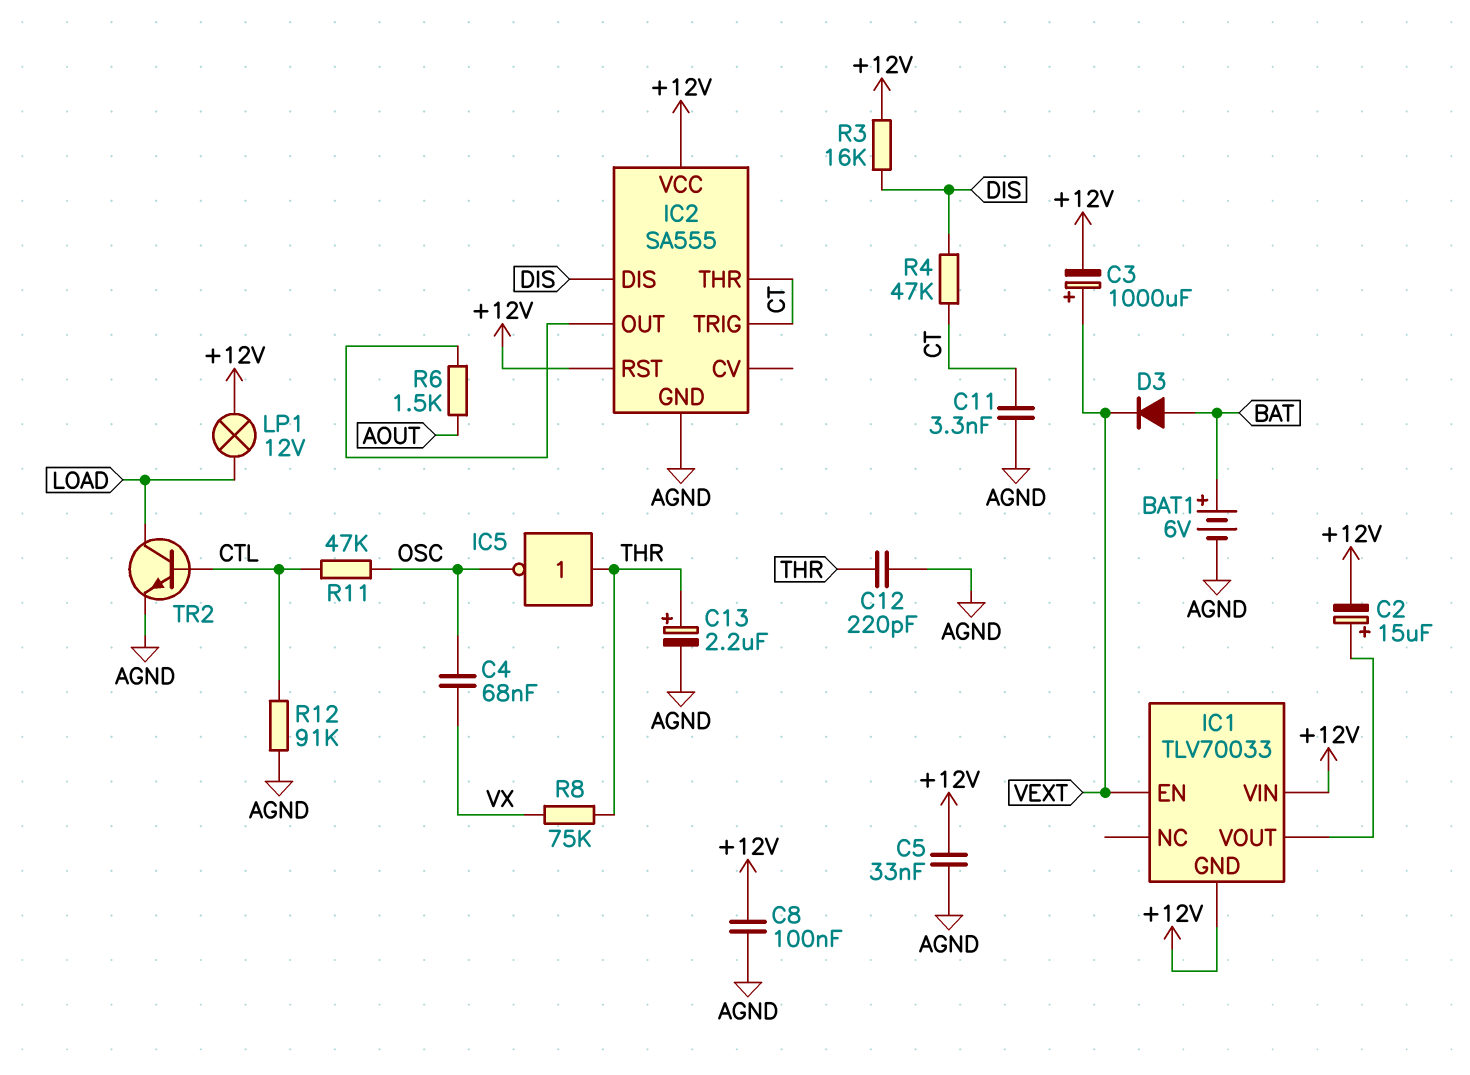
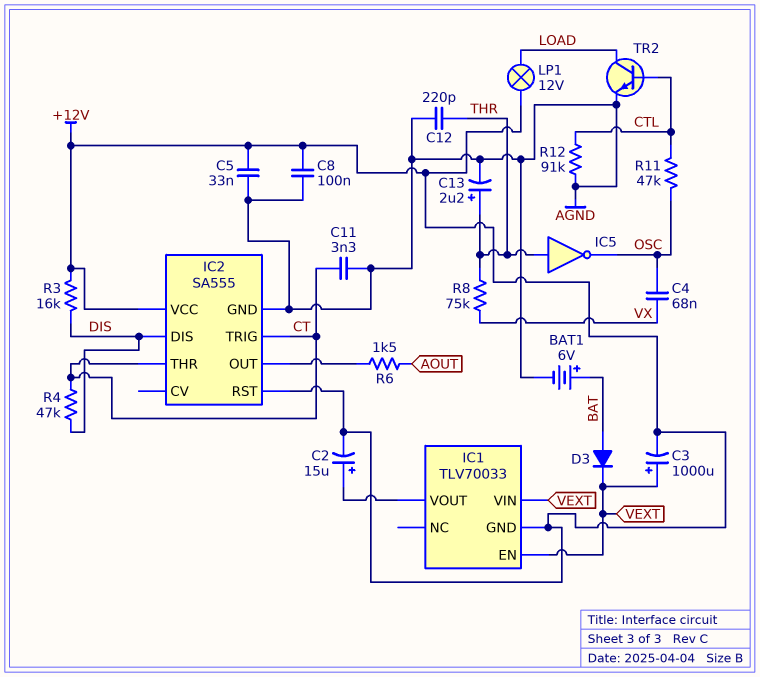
IC1 pin VIN: +12V -> VEXT

